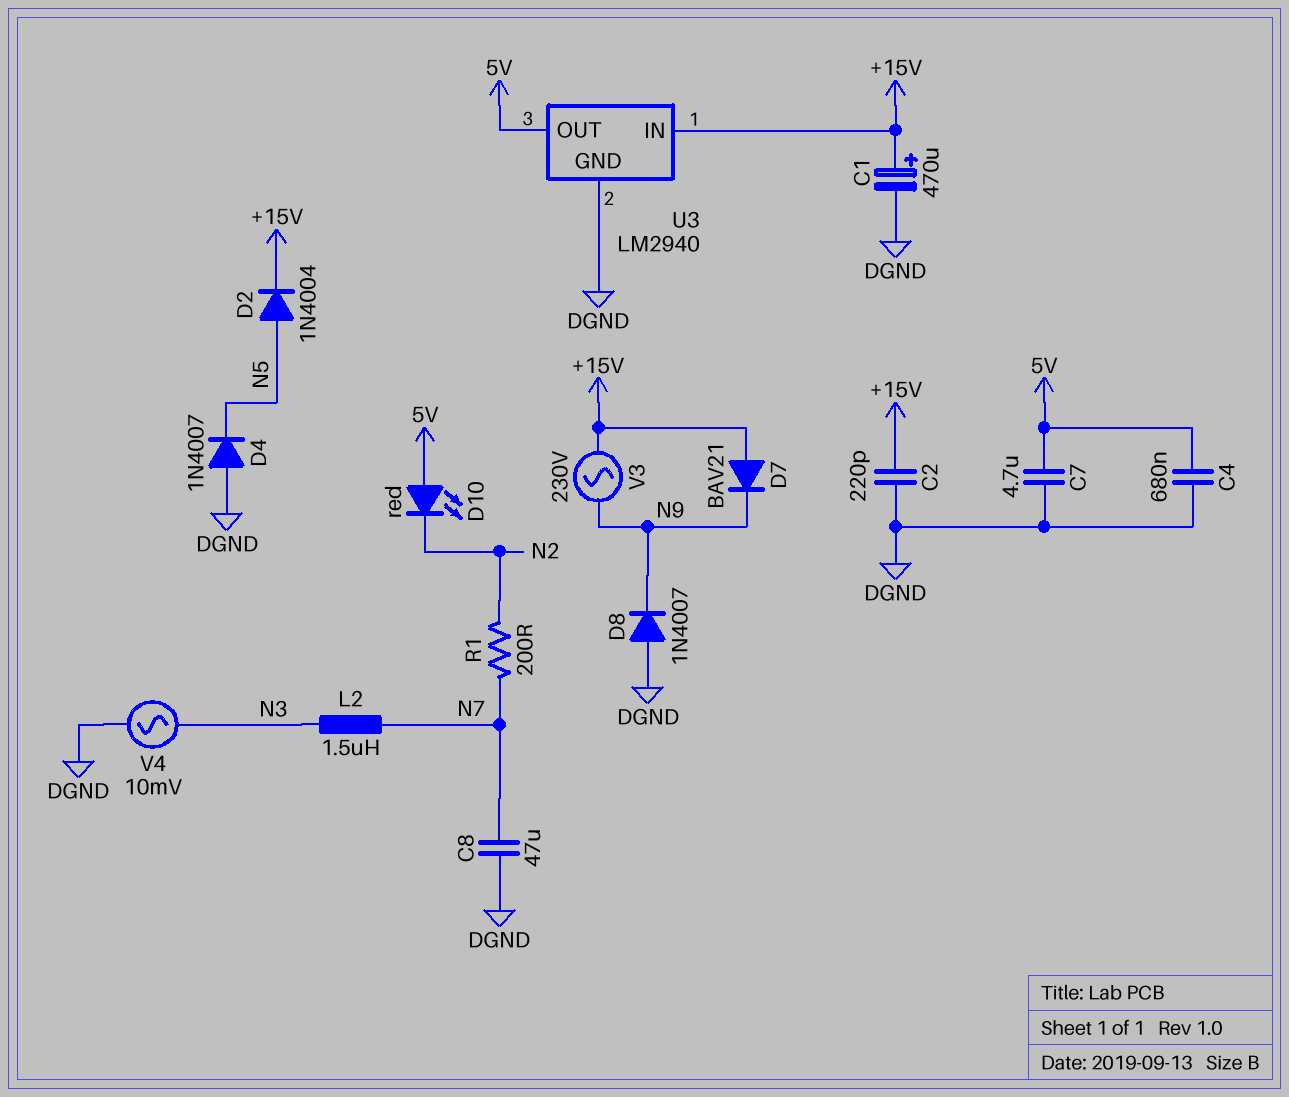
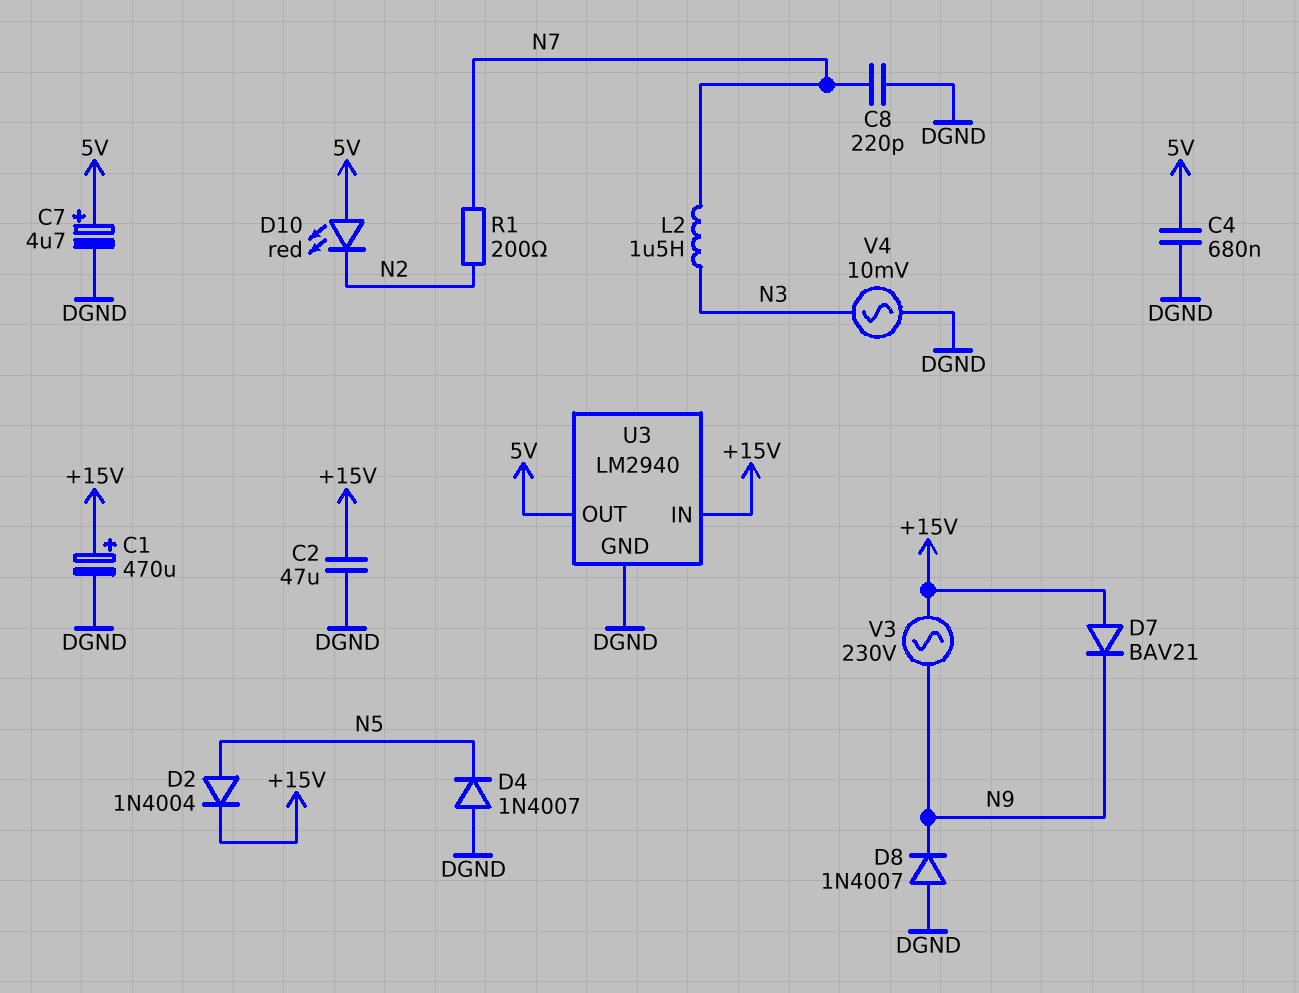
C2: 220pF (+15V, DGND) -> 47uF (+15V, DGND)
C7: 4.7uF (5V, DGND) -> 4.7uF (plus 5V, minus DGND)
C8: 47uF (DGND, N7) -> 220pF (DGND, N7)

